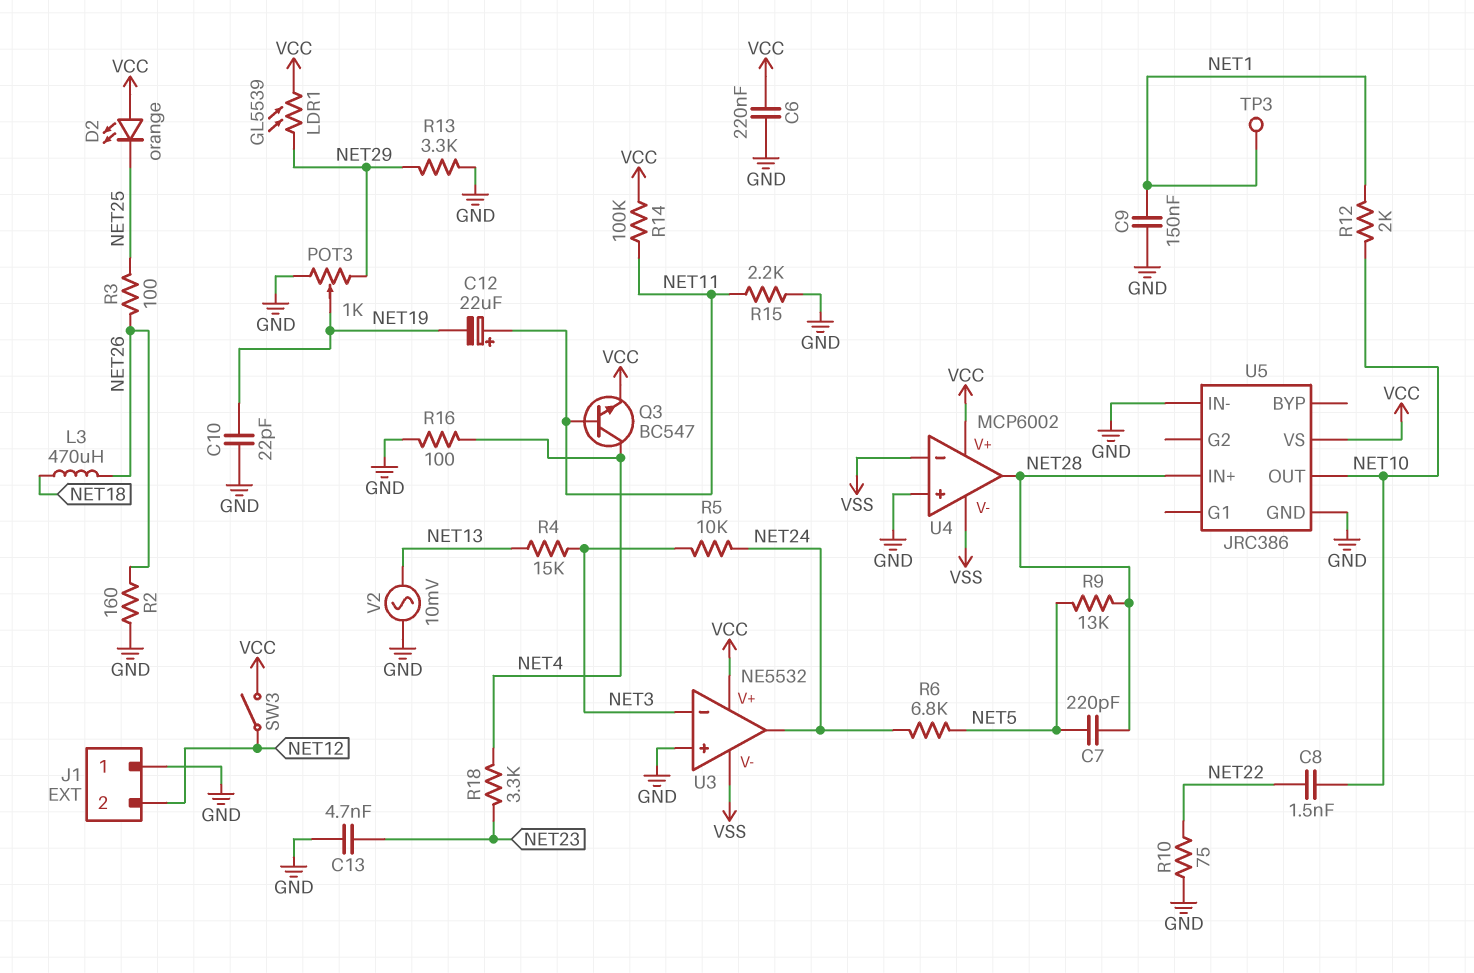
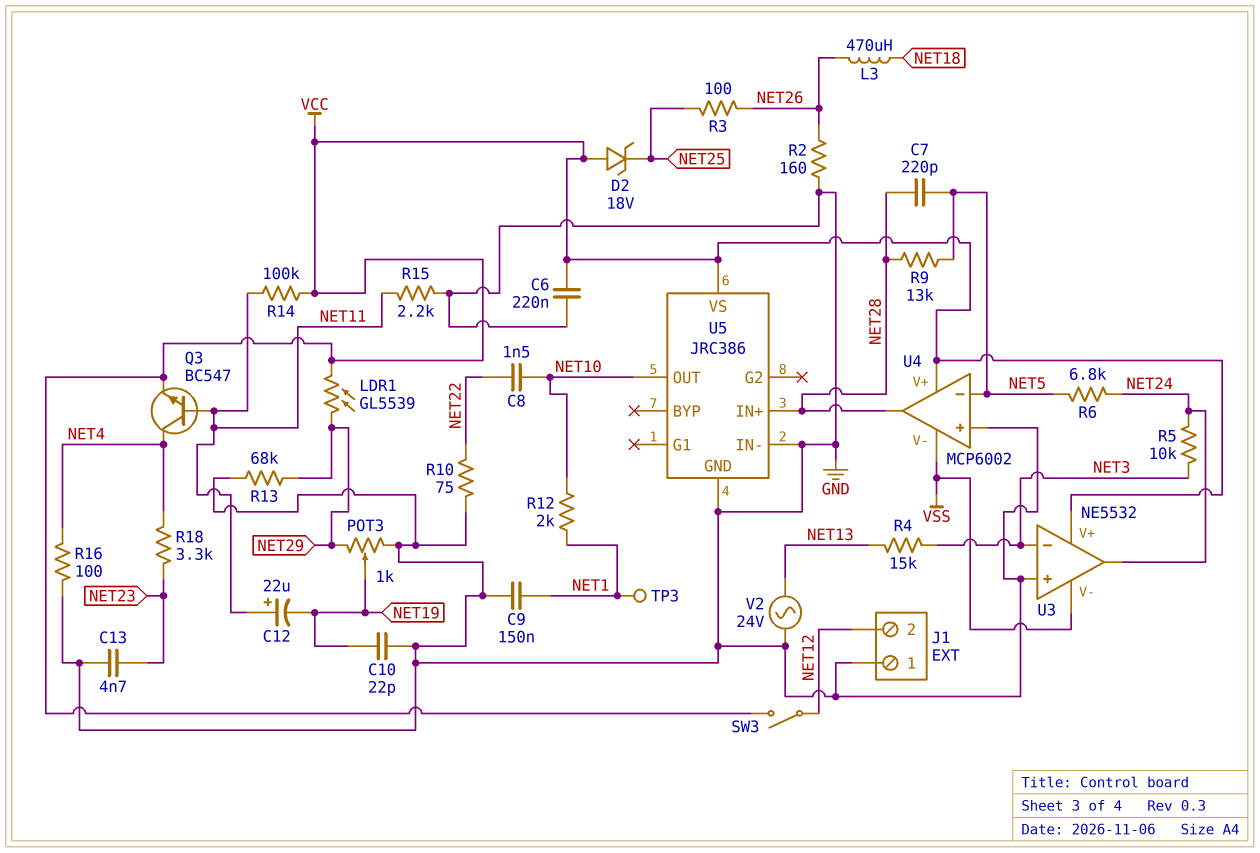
D2: LED orange (A VCC, K NET25) -> zener 18V (A VCC, K NET25)
R13: 3.3k (GND, NET29) -> 68k (GND, NET29)
U4 pin in-: VSS -> NET5
V2: AC 10mV (GND, NET13) -> AC 24V (GND, NET13)

